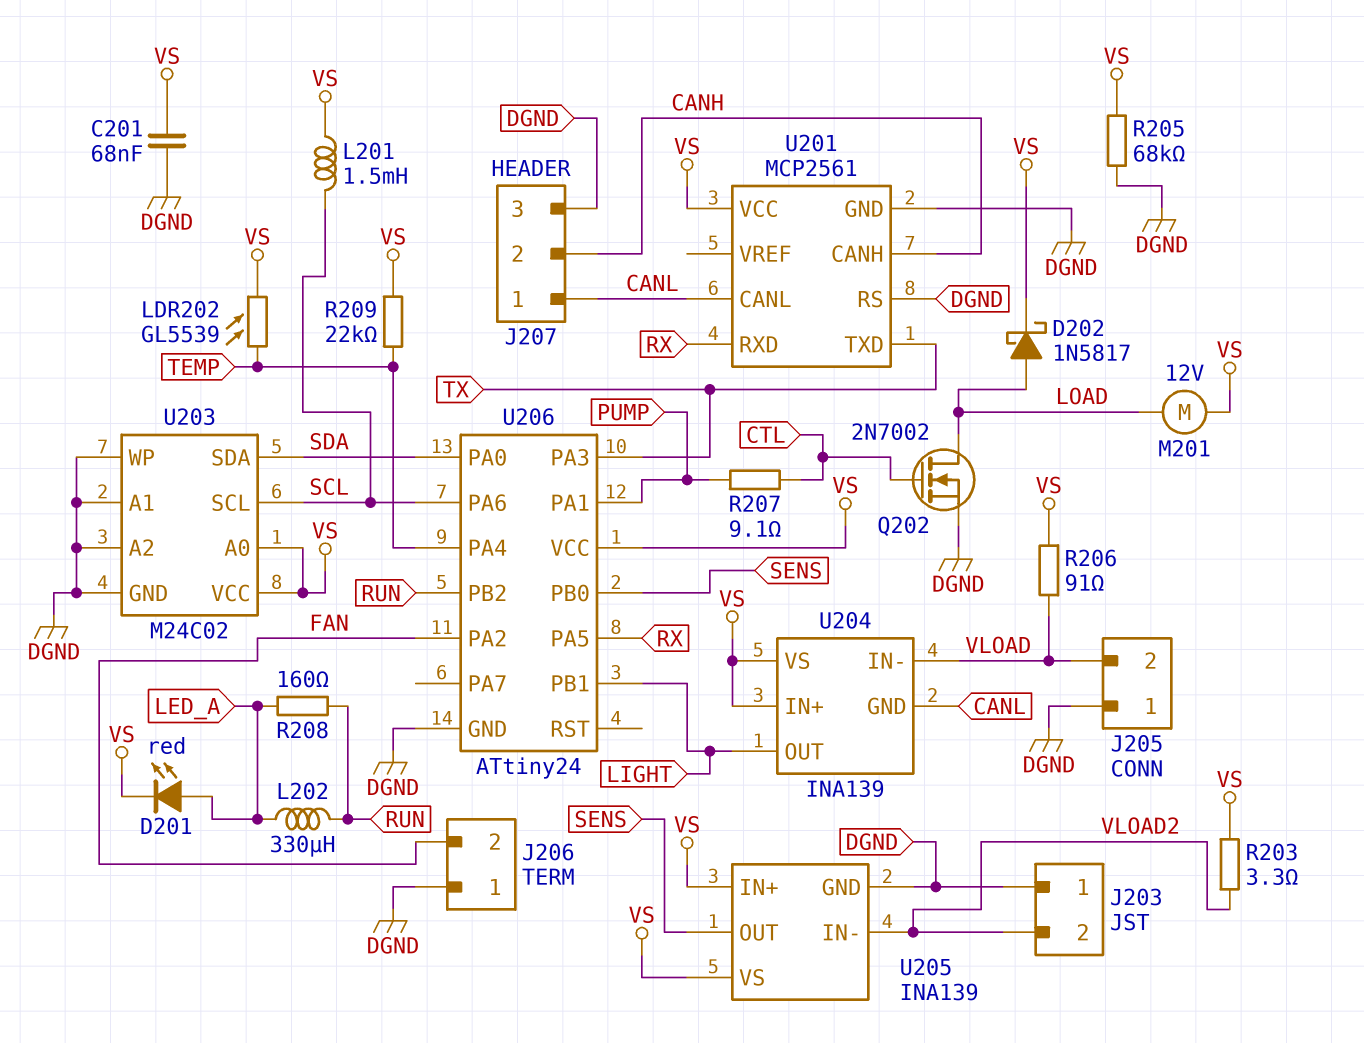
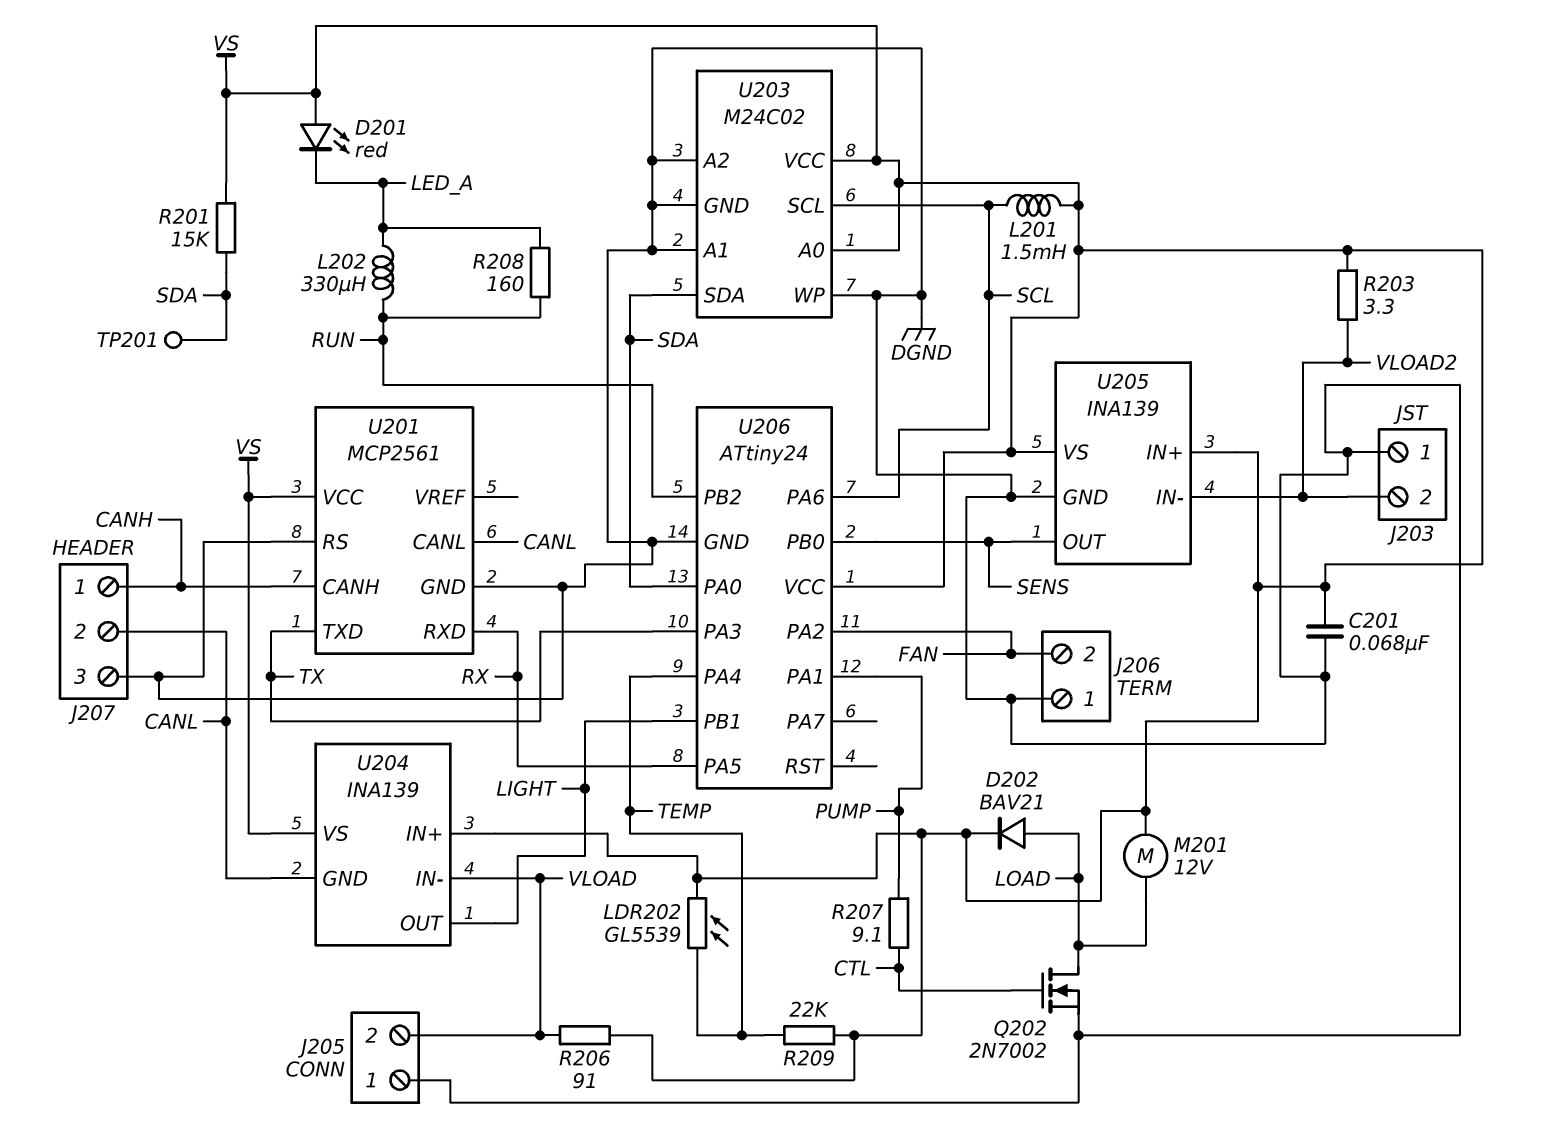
D201: LED red (A LED_A, K VS) -> LED red (A VS, K LED_A)
D202: schottky 1N5817 (A LOAD, K VS) -> diode BAV21 (A LOAD, K VS)
J207 pin 1: CANL -> CANH
J207 pin 2: CANH -> CANL
R201: none -> 15k (SDA, VS)
R205: 68k (DGND, VS) -> none
TP201: none -> test point (SDA)

